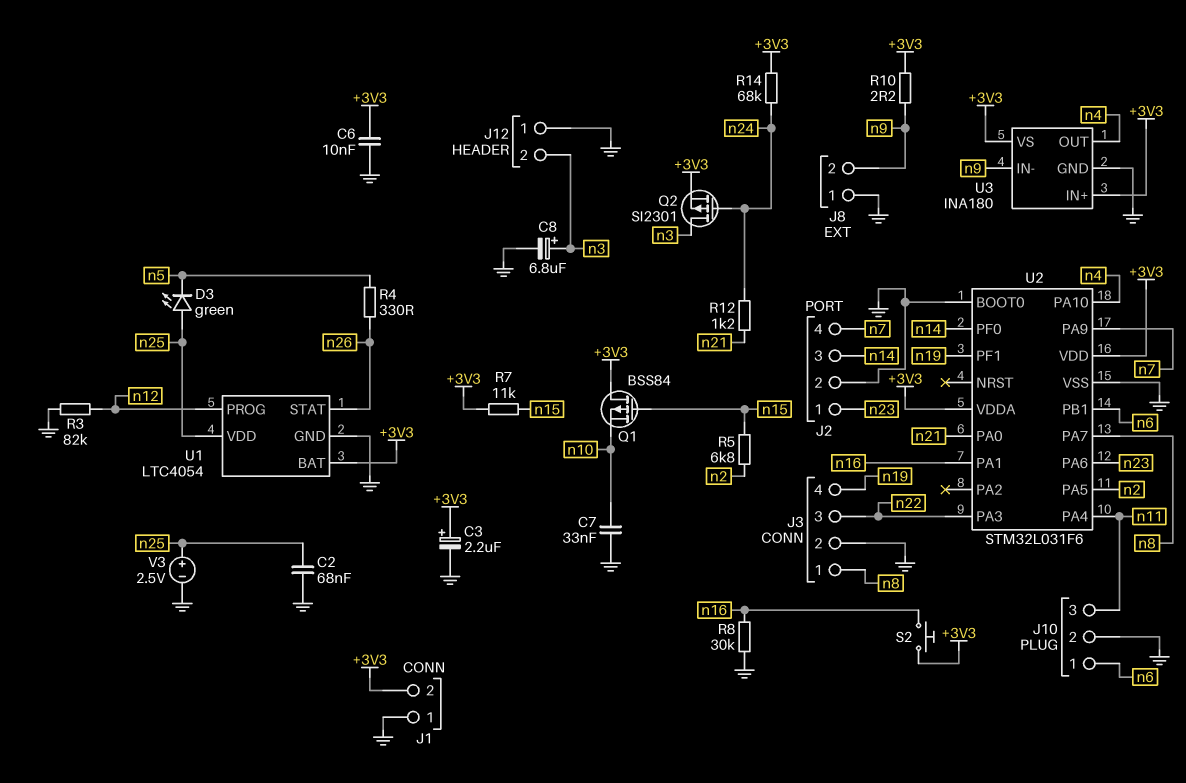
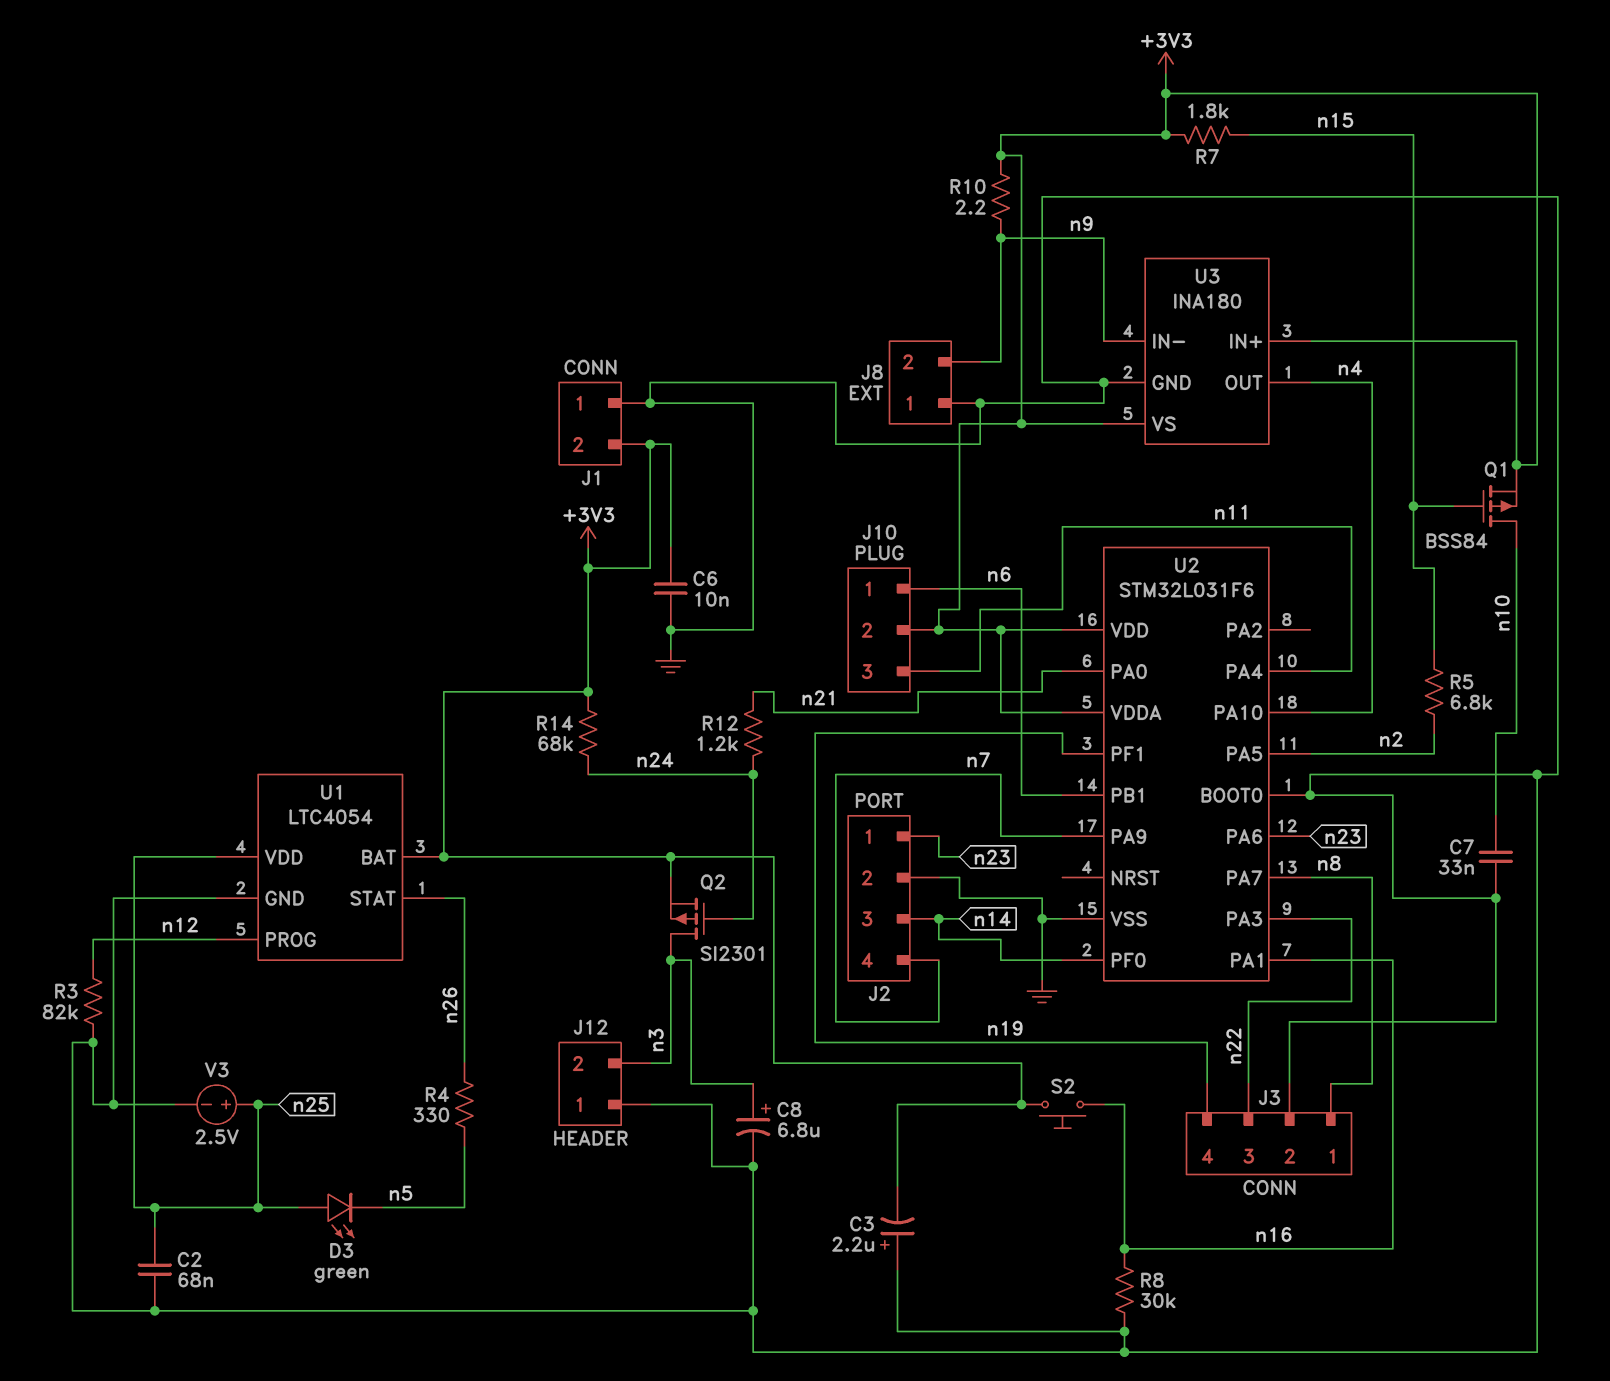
C3: 2.2uF (plus +3V3, minus GND) -> 2.2uF (plus GND, minus +3V3)
J10 pin 2: GND -> +3V3
Q1: PMOS BSS84 (G n15, D +3V3, S n10) -> PMOS BSS84 (G n15, D n10, S +3V3)
R7: 11k (+3V3, n15) -> 1.8k (+3V3, n15)

